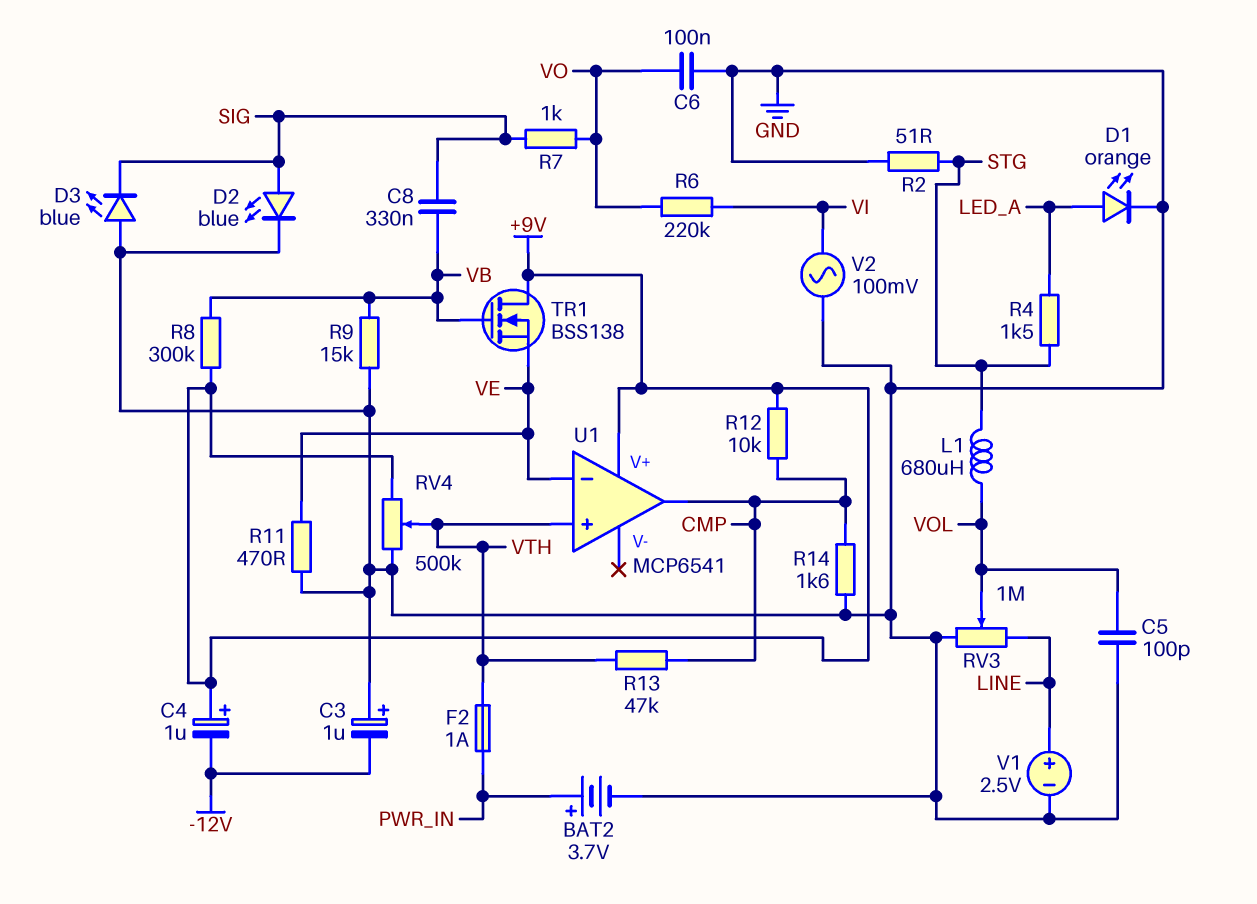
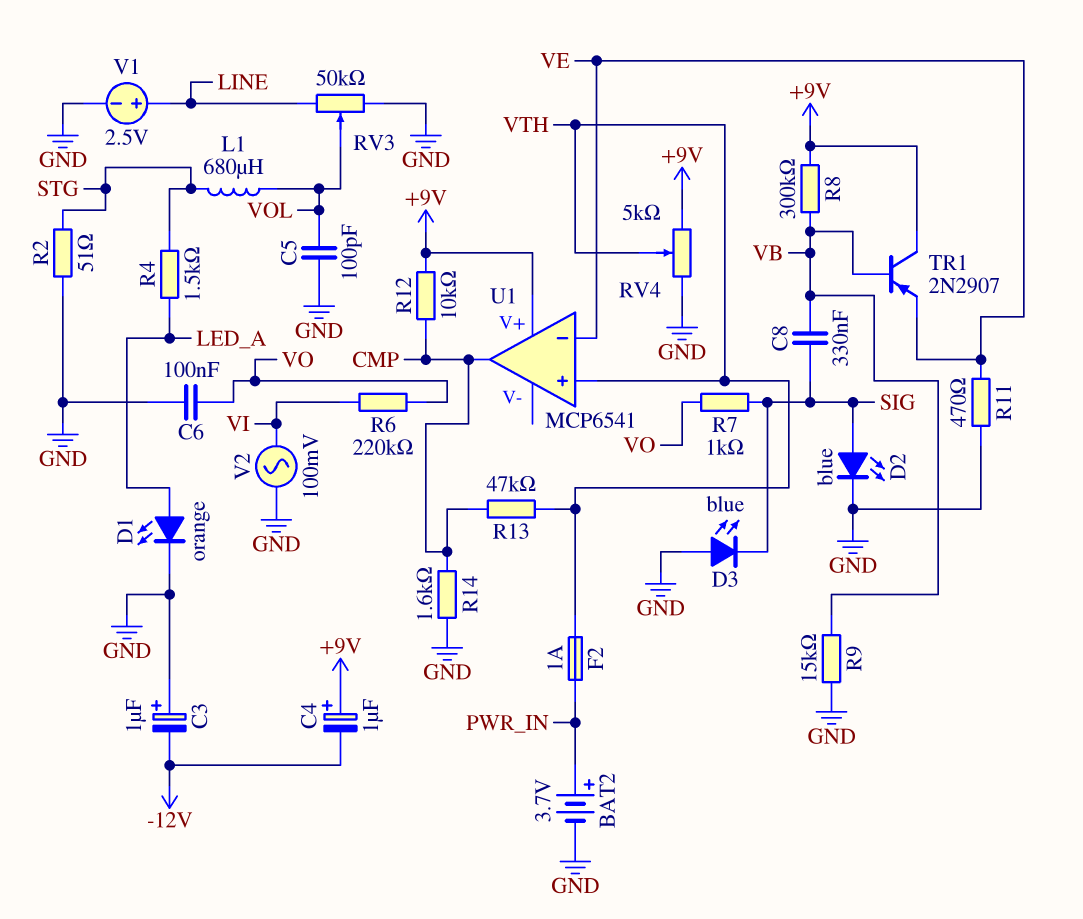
RV3: 1M (GND, LINE, wiper VOL) -> 50k (GND, LINE, wiper VOL)
RV4: 500k (+9V, GND, wiper VTH) -> 5k (+9V, GND, wiper VTH)
TR1: NMOS BSS138 (G VB, D +9V, S VE) -> PNP 2N2907 (B VB, C +9V, E VE)

